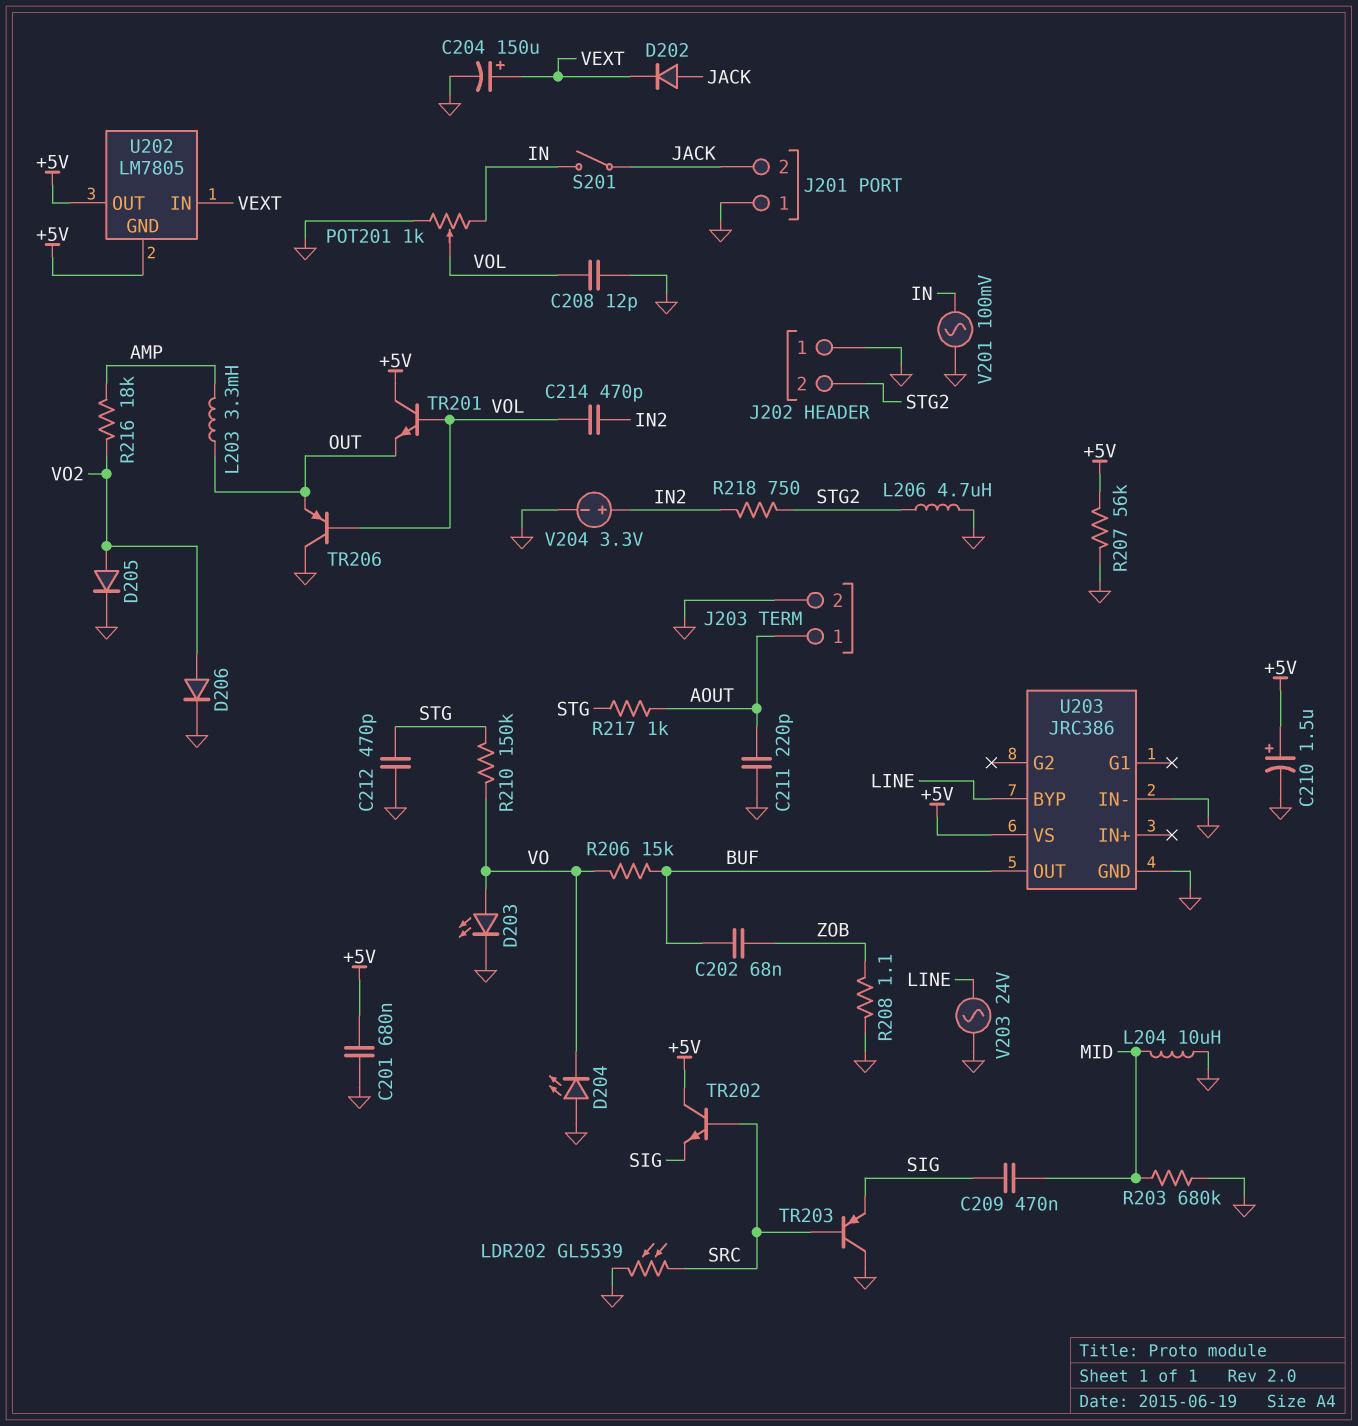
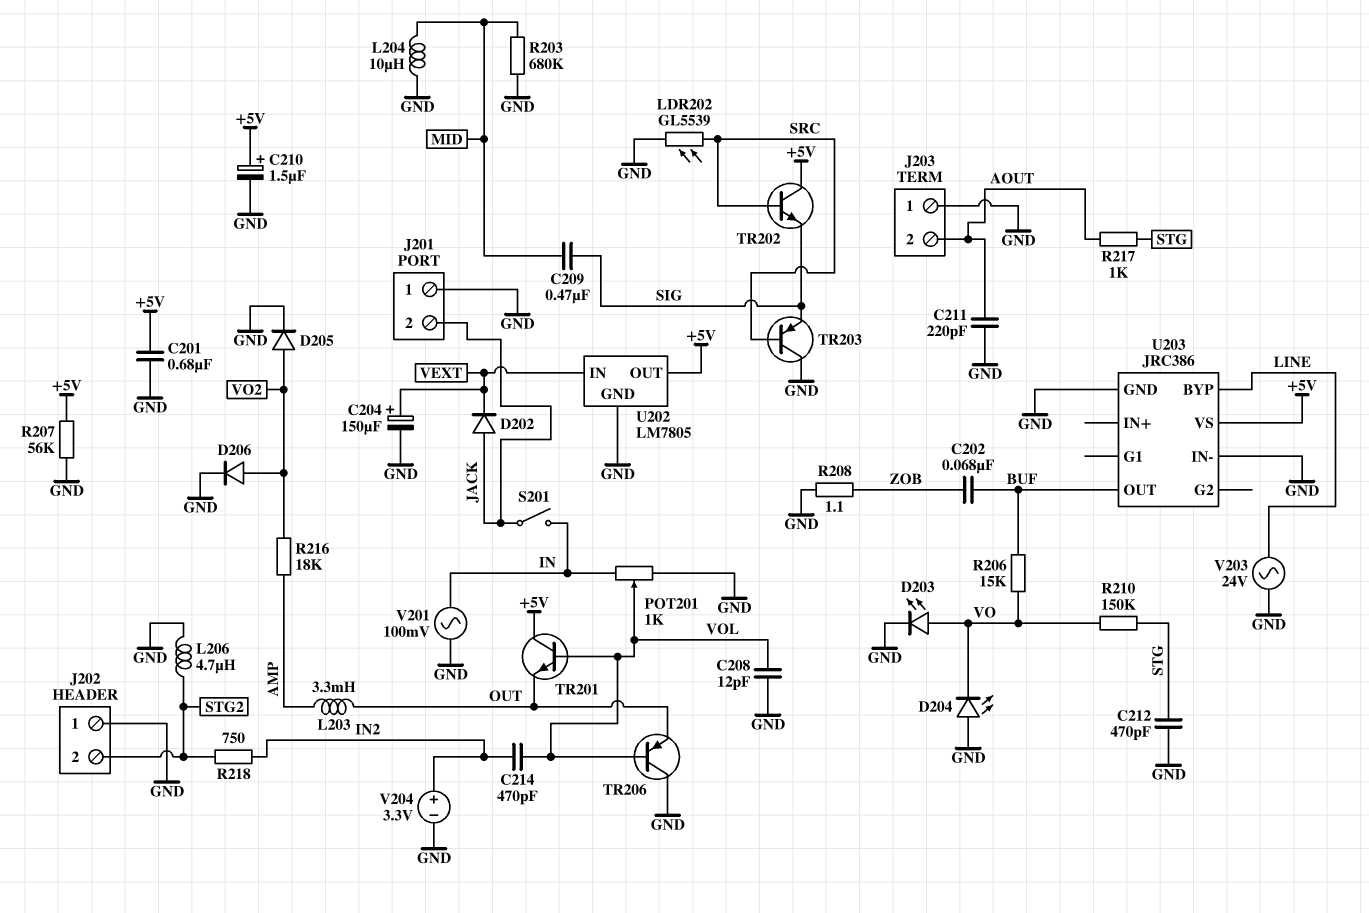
J203 pin 1: AOUT -> GND
J203 pin 2: GND -> AOUT
U202 pin GND: +5V -> GND

